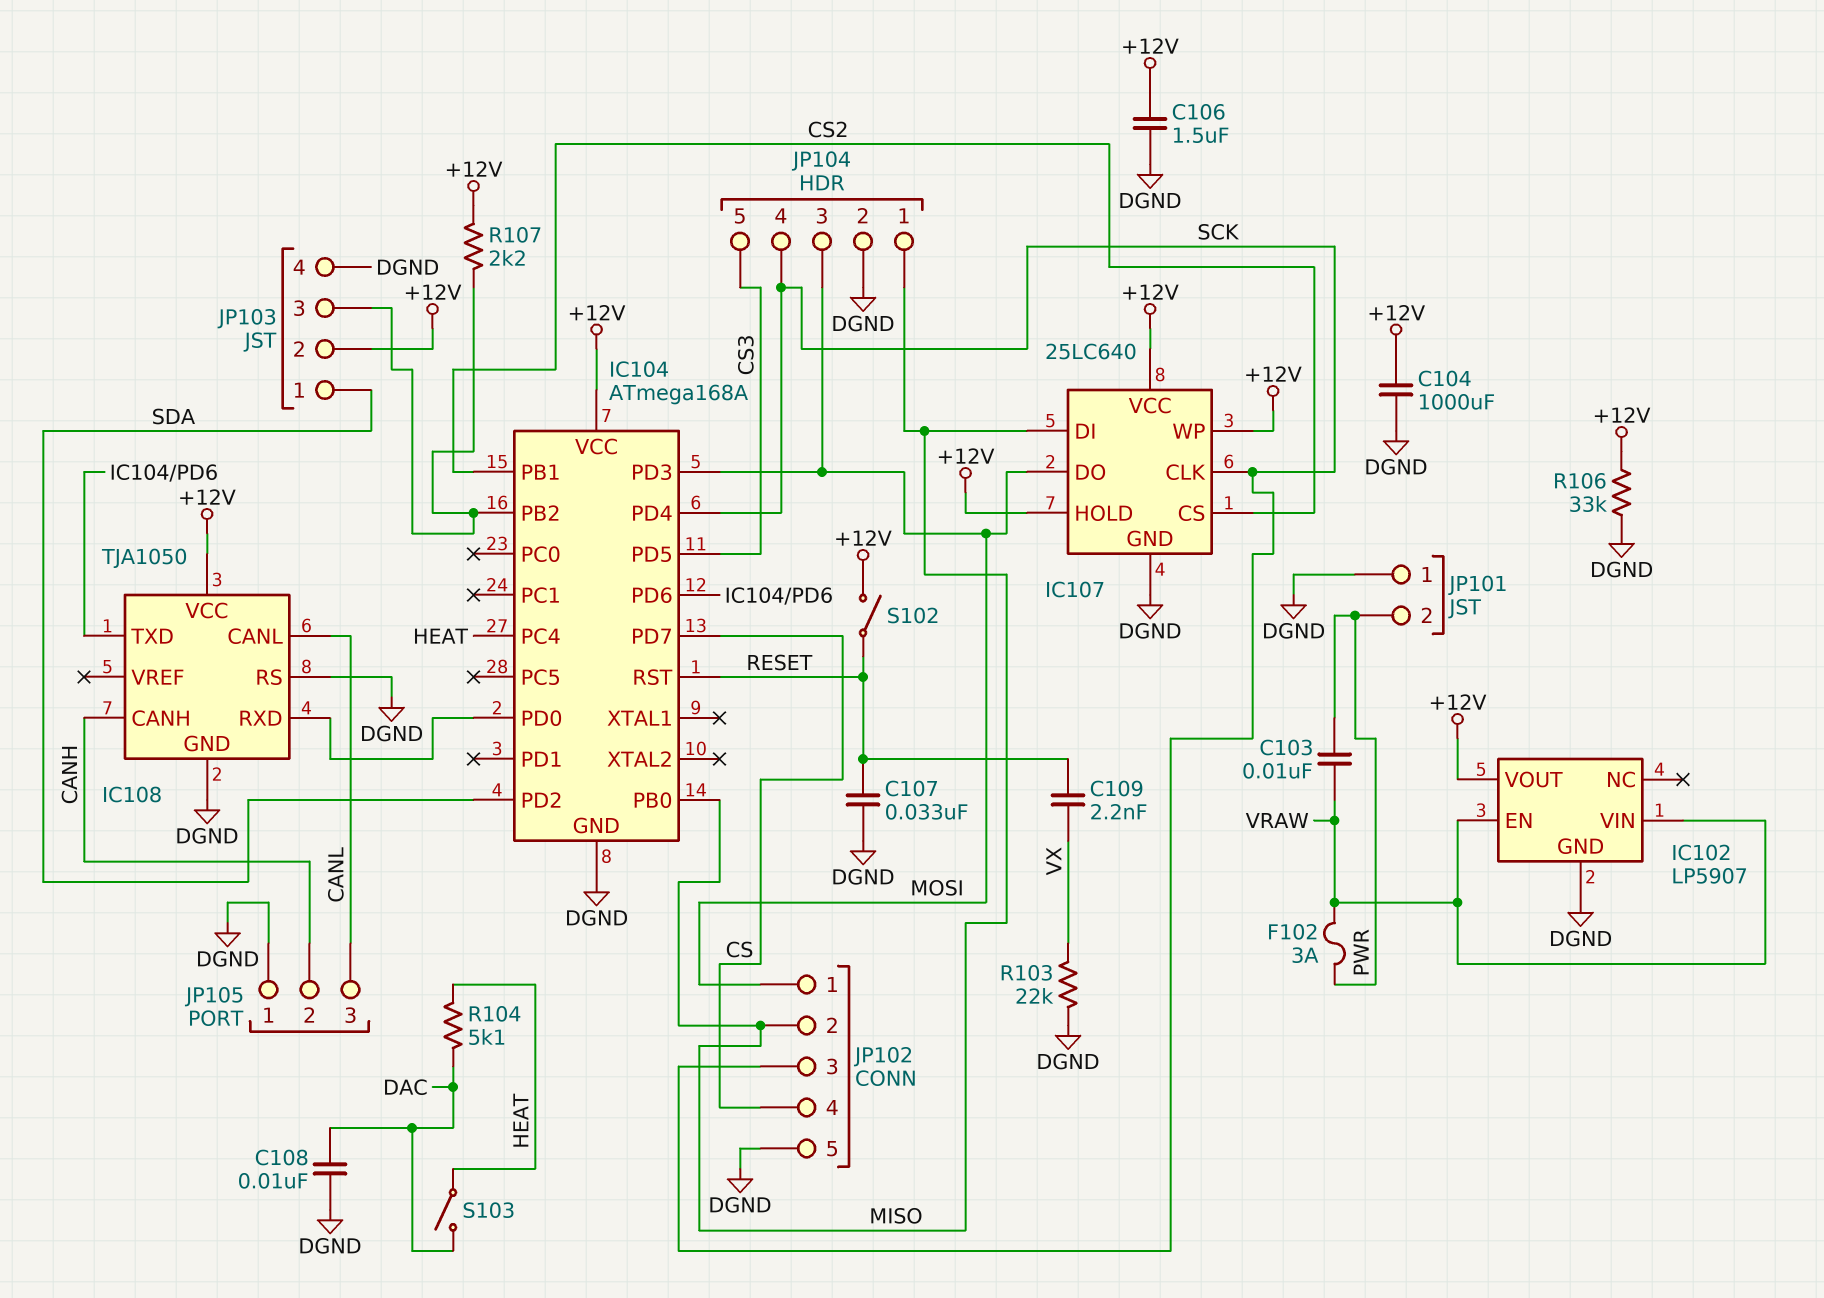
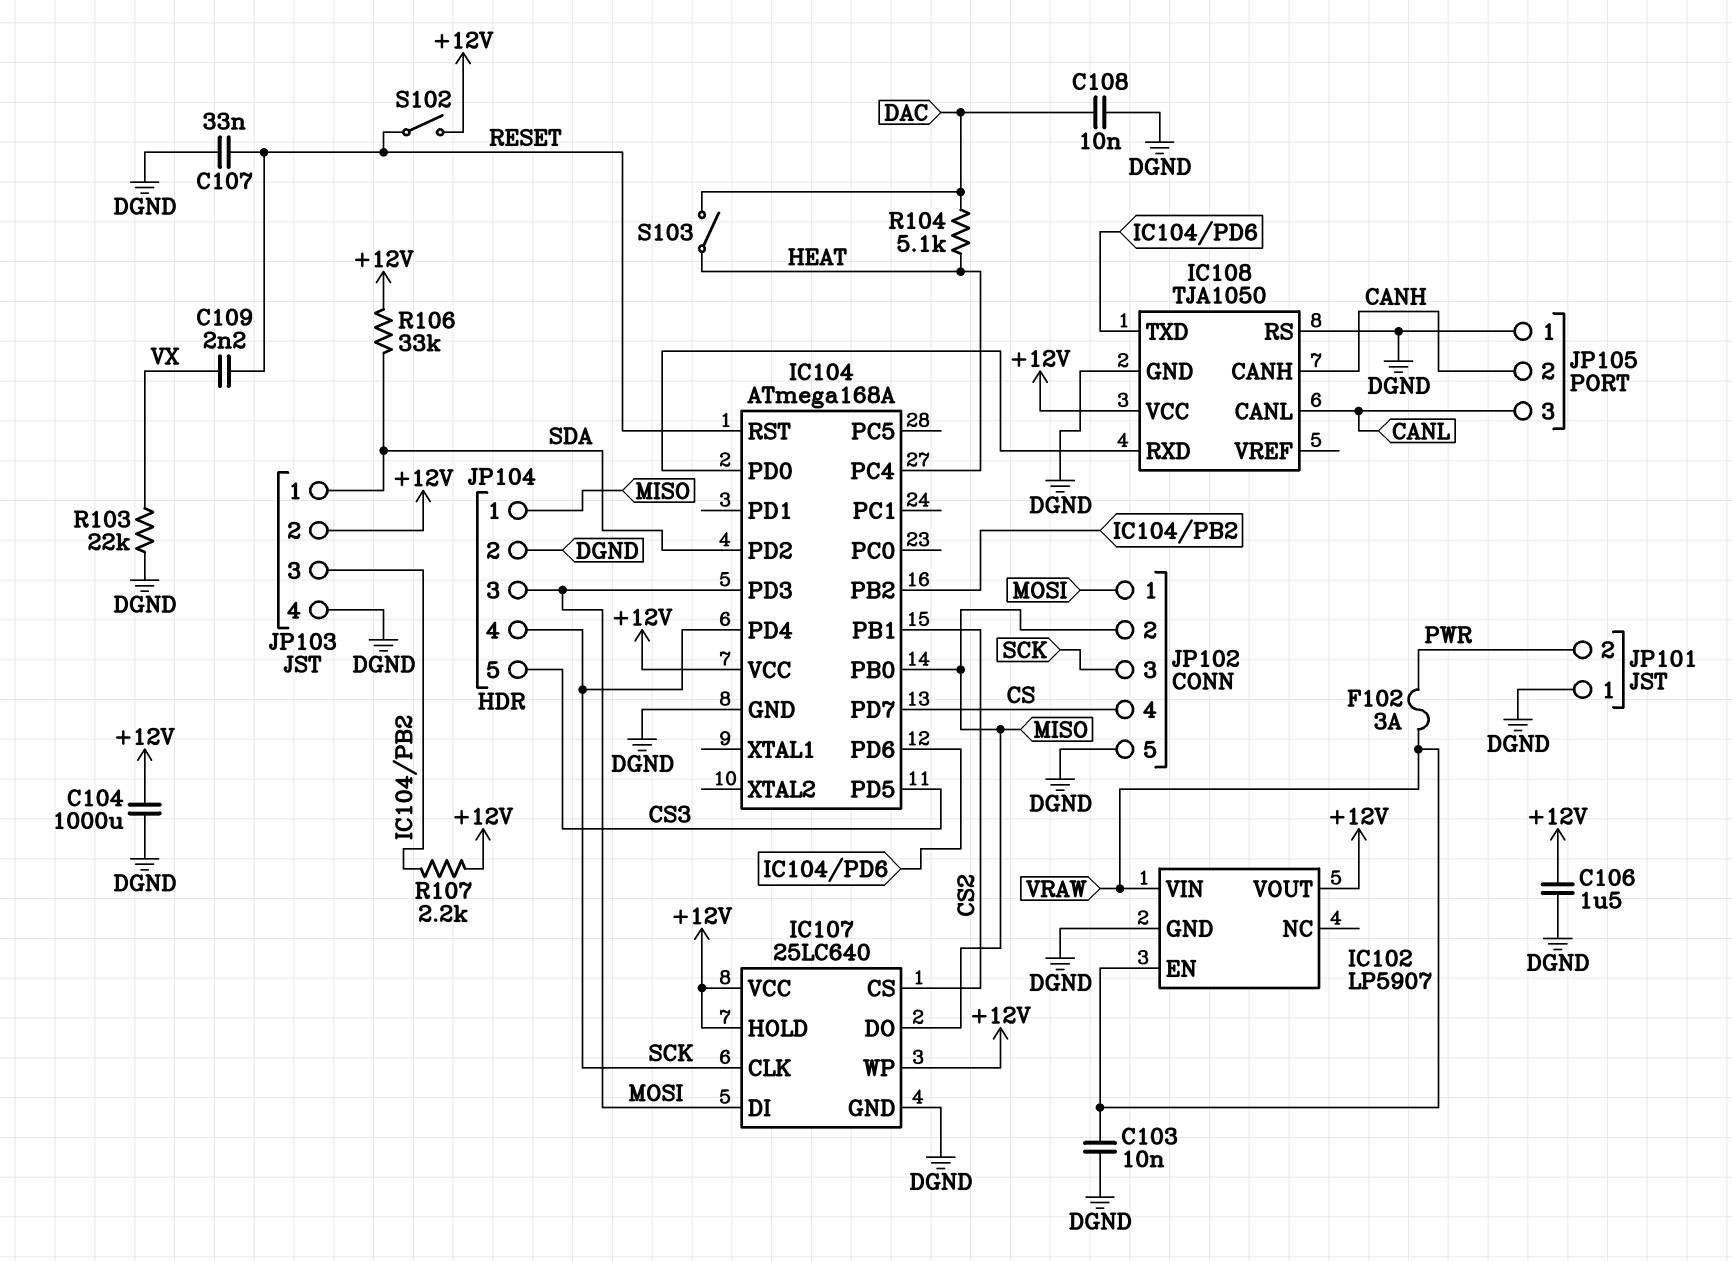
C103: 10nF (PWR, VRAW) -> 10nF (DGND, VRAW)
IC107 pin DI: MISO -> MOSI
IC107 pin DO: MOSI -> MISO
R106: 33k (+12V, DGND) -> 33k (+12V, SDA)

